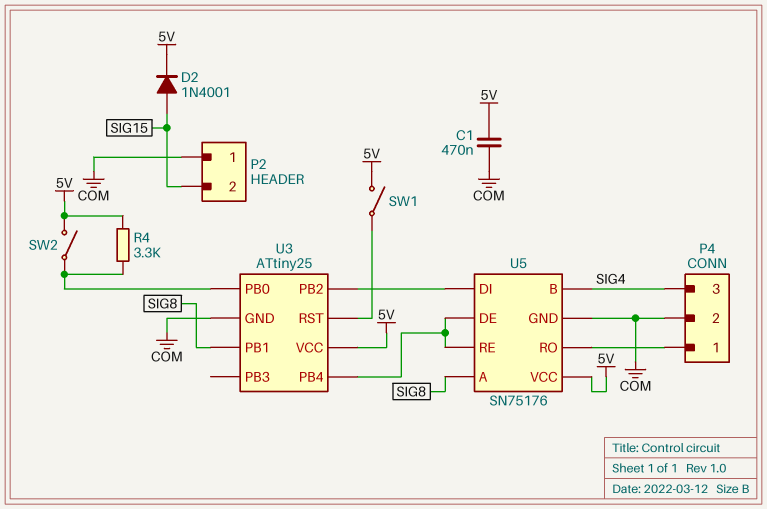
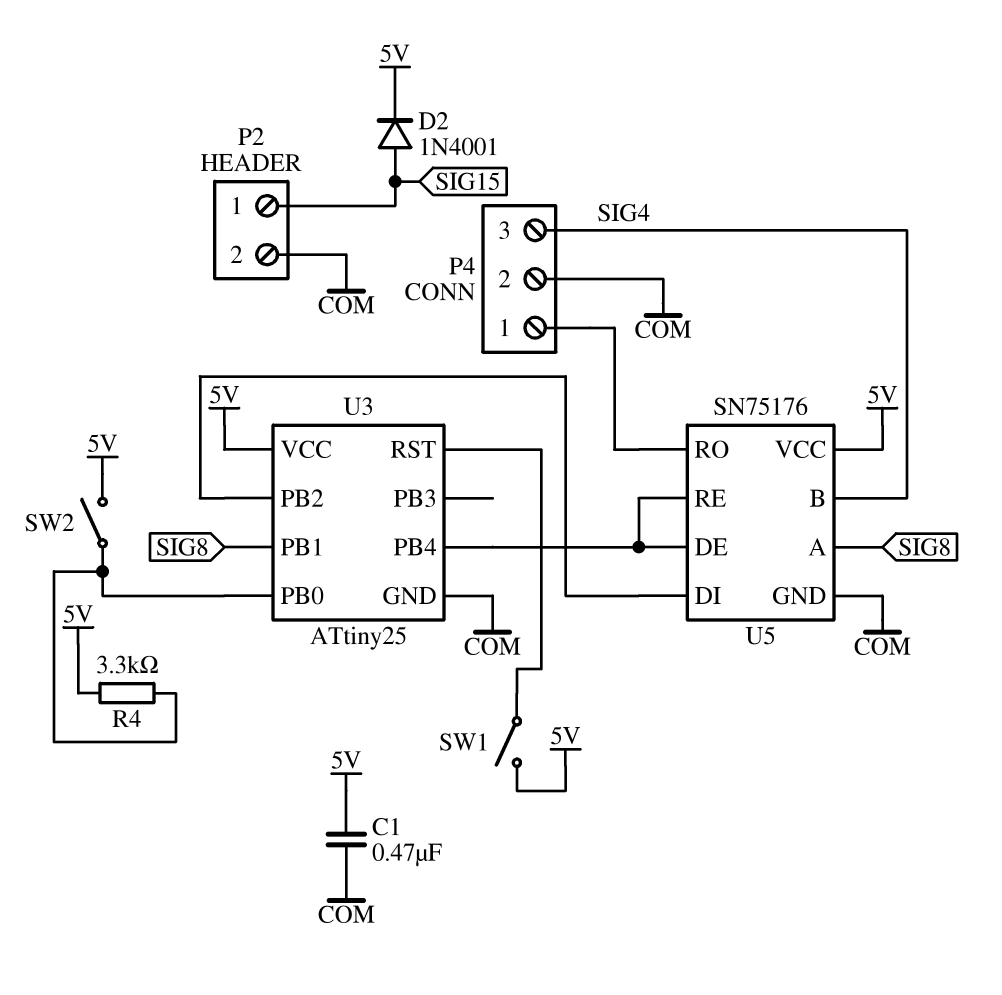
P2 pin 1: COM -> SIG15
P2 pin 2: SIG15 -> COM

